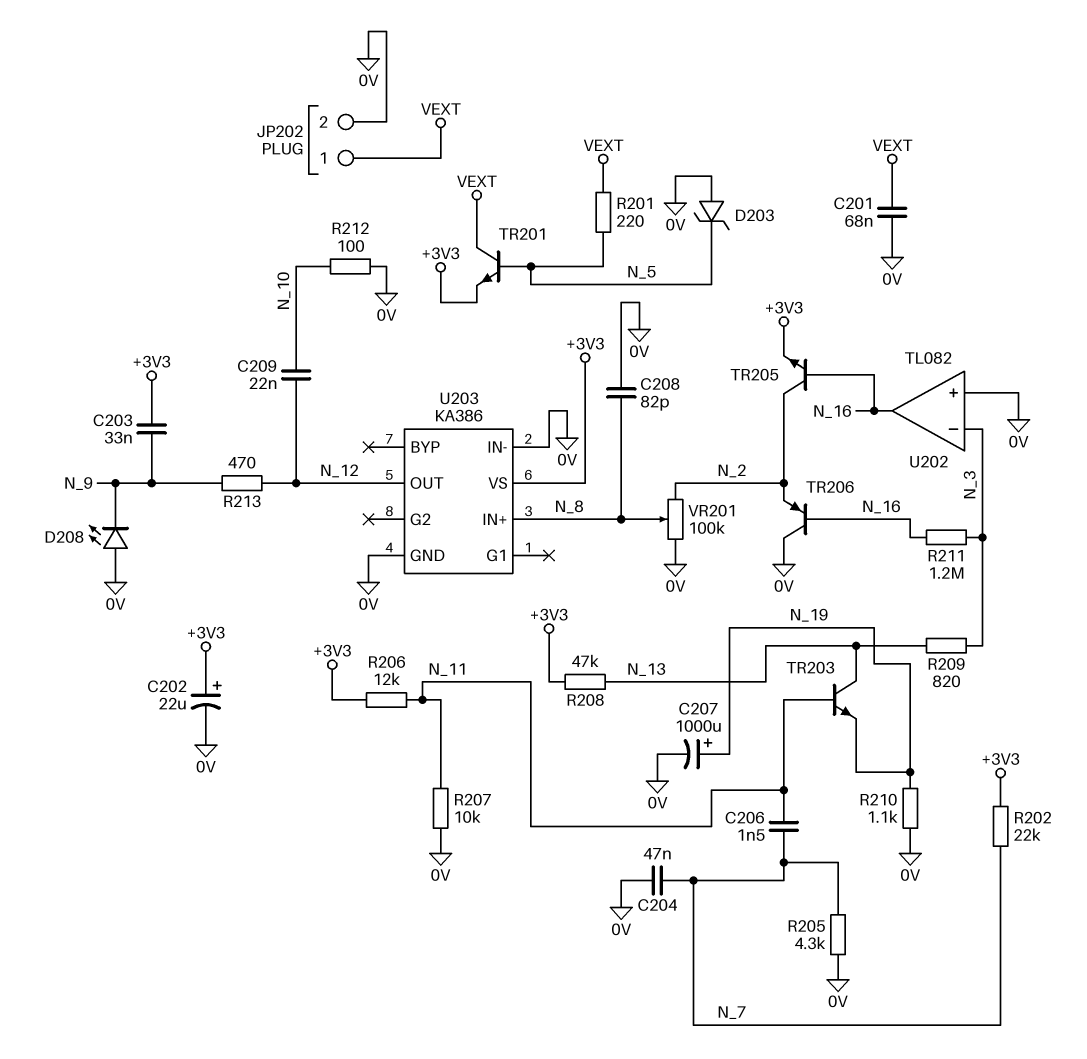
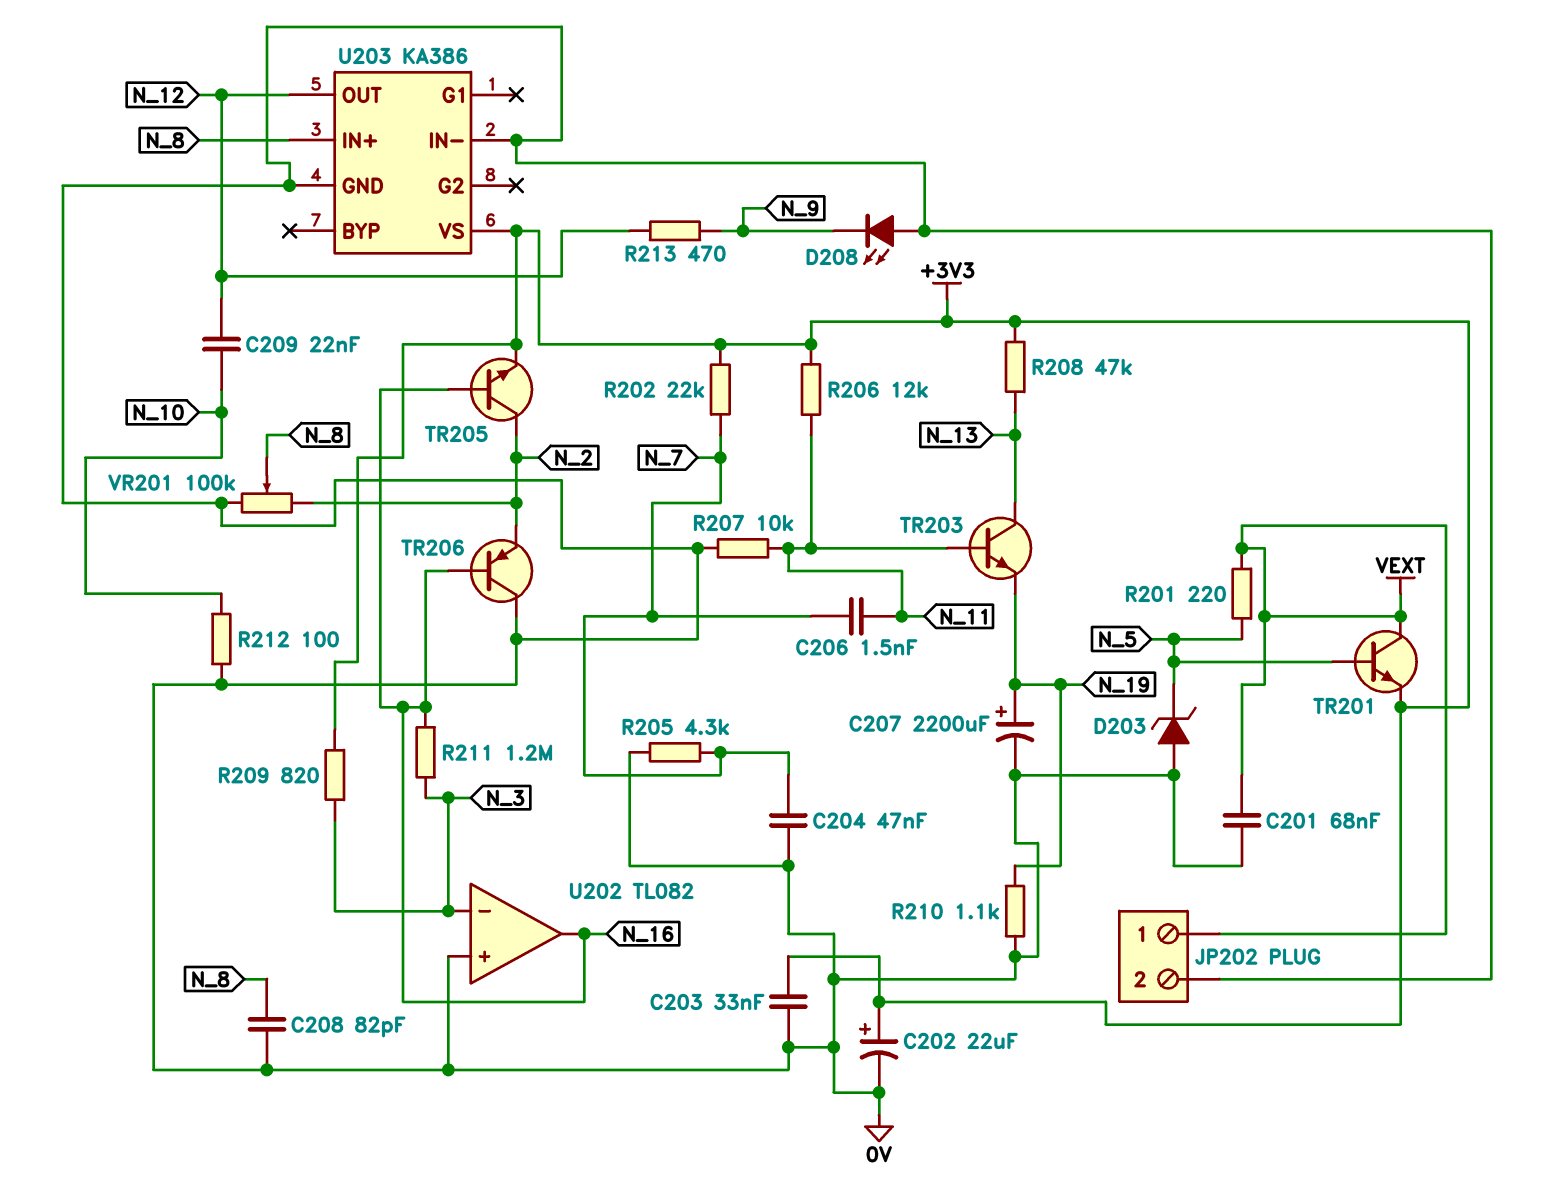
C203: 33nF (+3V3, N_9) -> 33nF (+3V3, 0V)
C207: 1000uF (plus N_19, minus 0V) -> 2200uF (plus N_19, minus 0V)
R209: 820 (N_3, N_13) -> 820 (+3V3, N_3)

